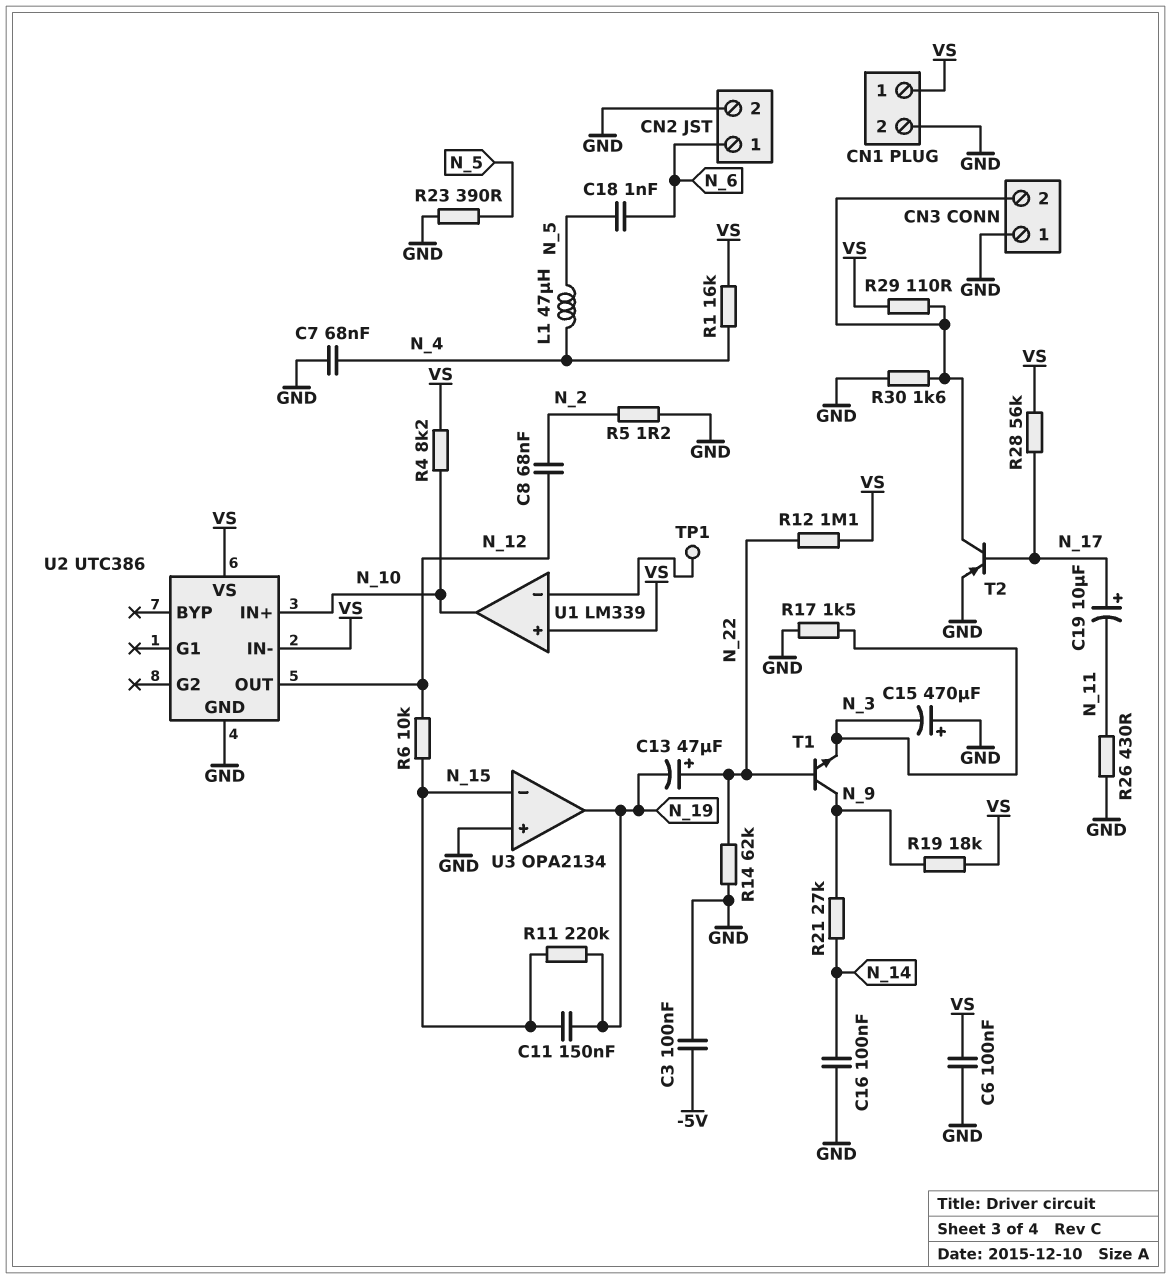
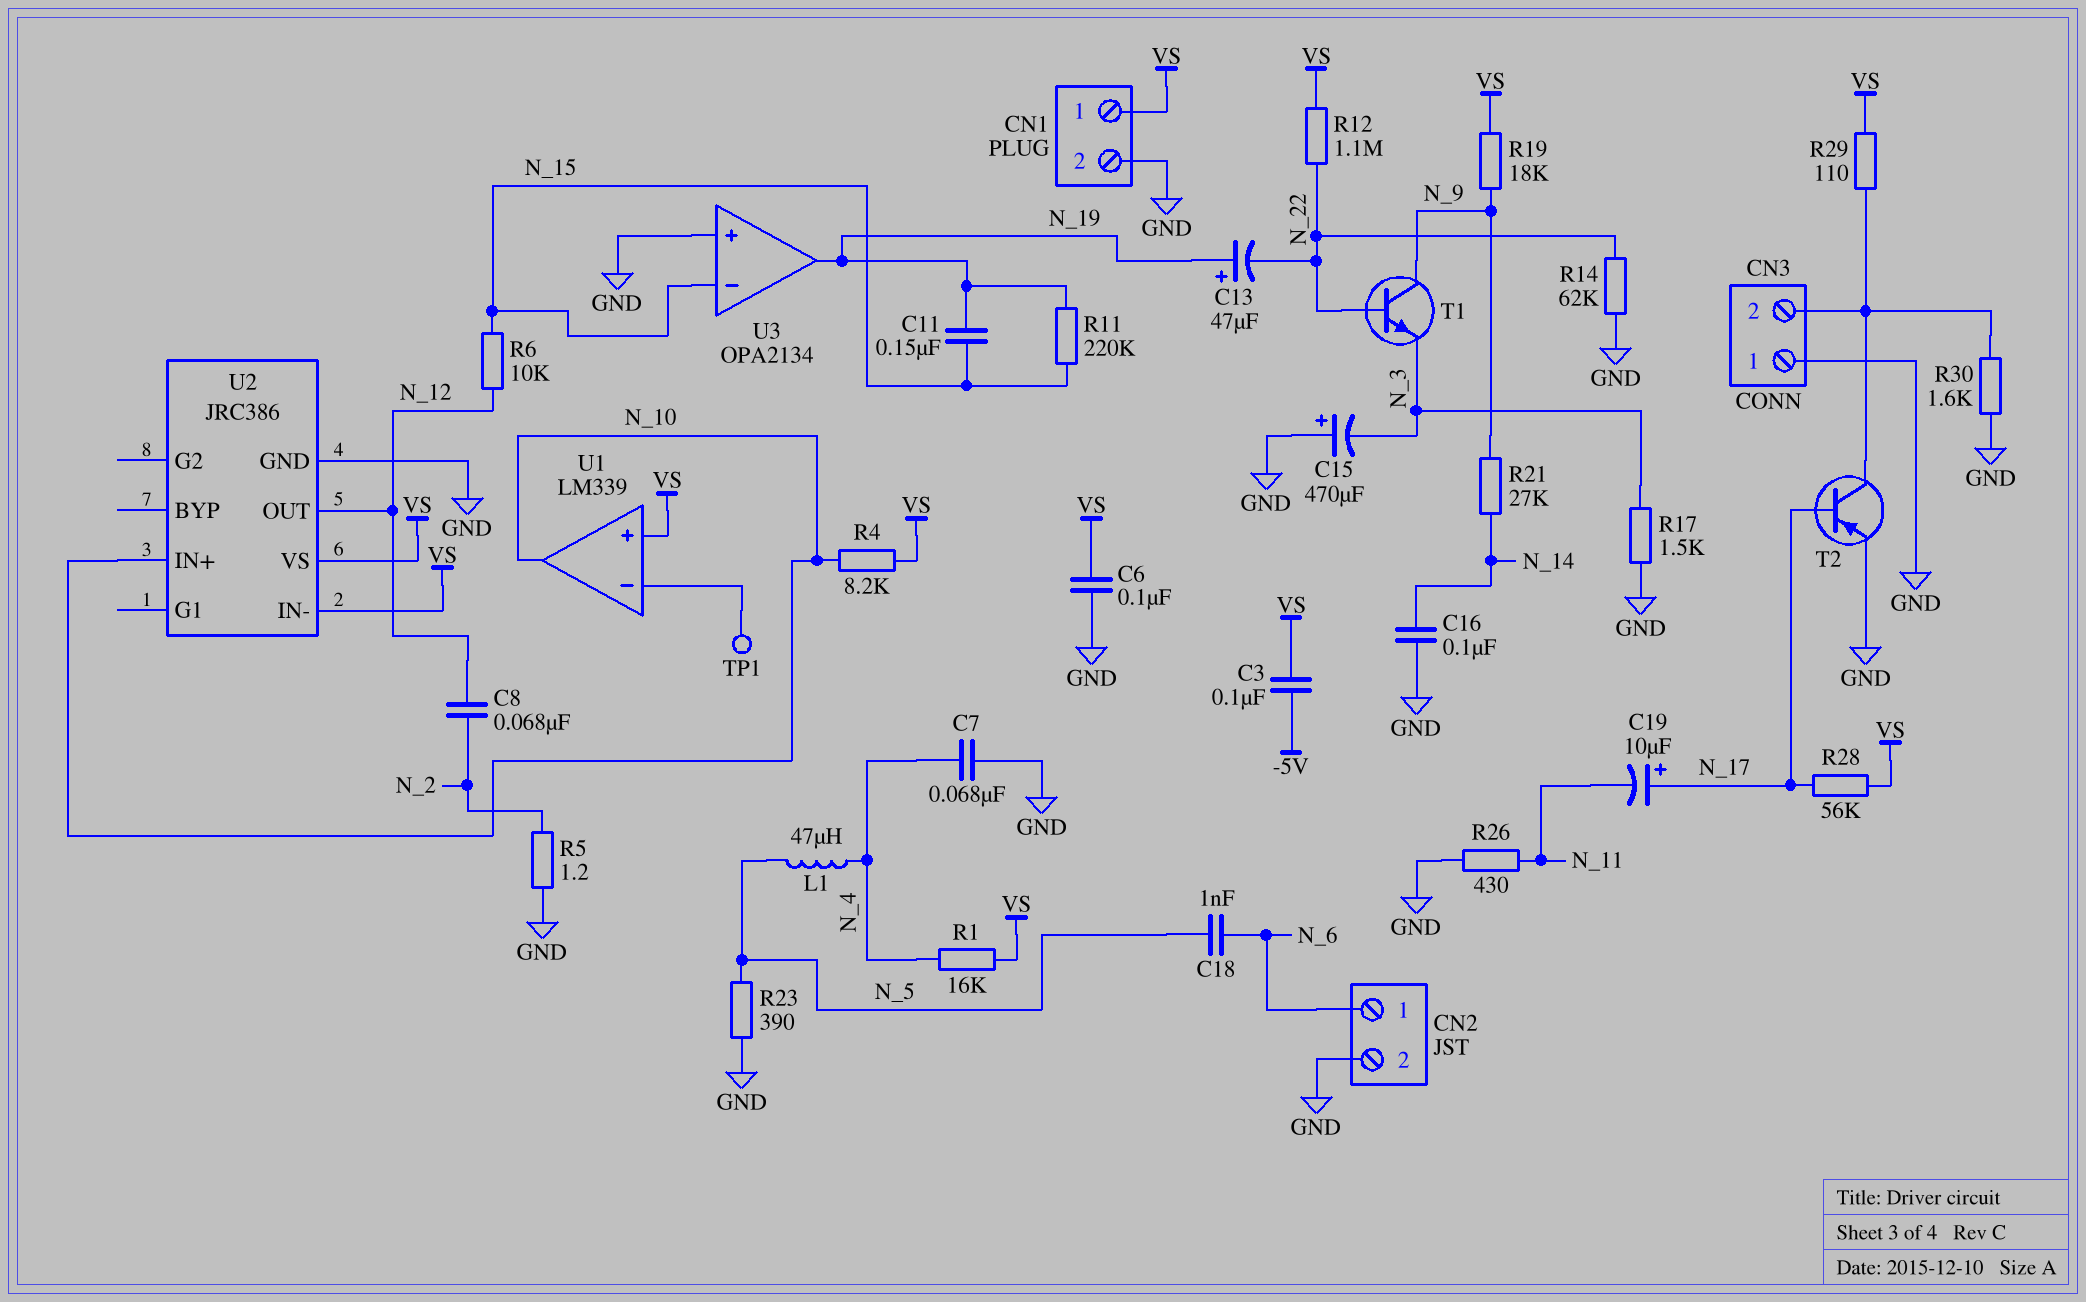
C3: 100nF (-5V, GND) -> 100nF (-5V, VS)
C13: 47uF (plus N_22, minus N_19) -> 47uF (plus N_19, minus N_22)
U2: UTC386 -> JRC386

